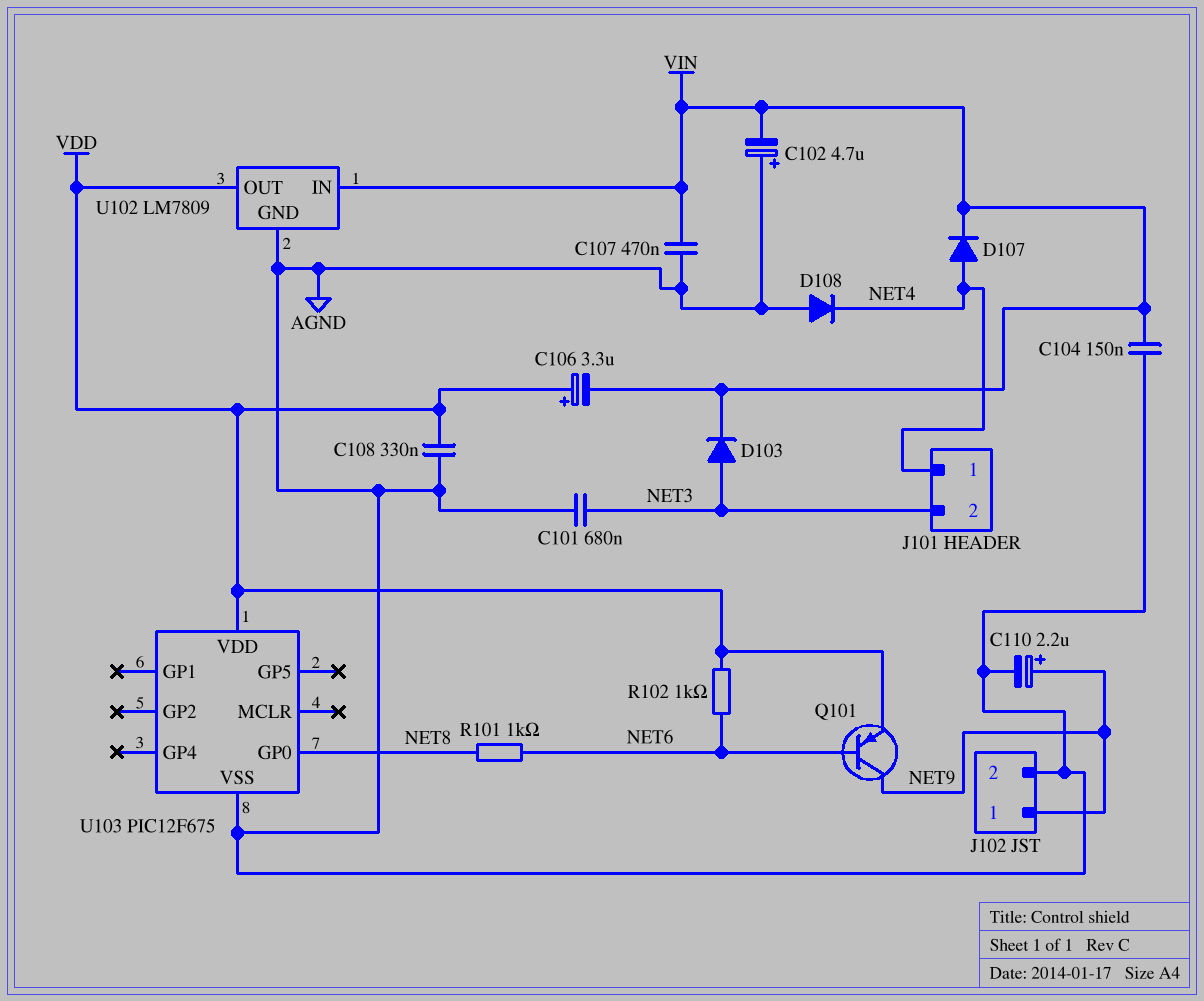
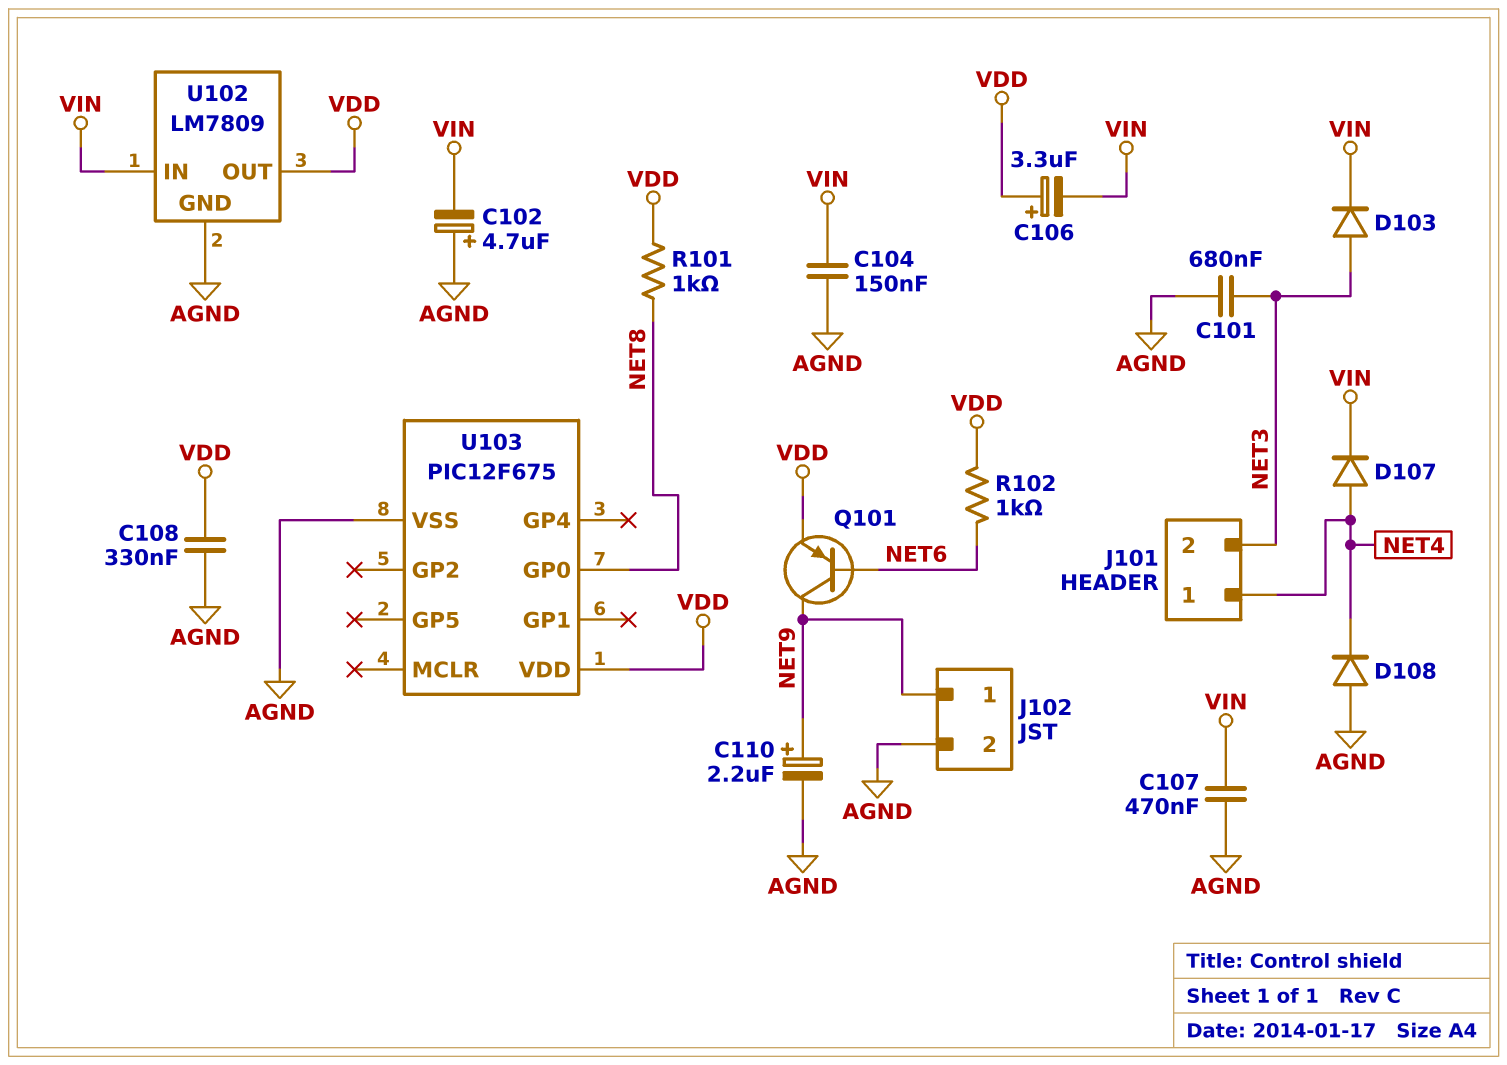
R101: 1k (NET6, NET8) -> 1k (NET8, VDD)

